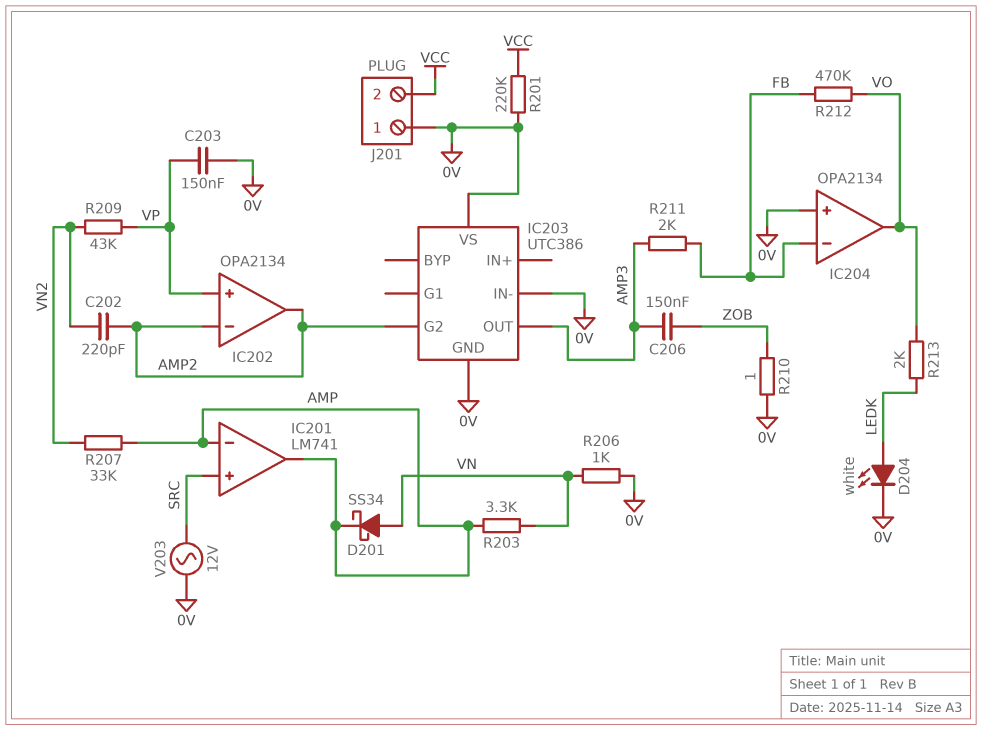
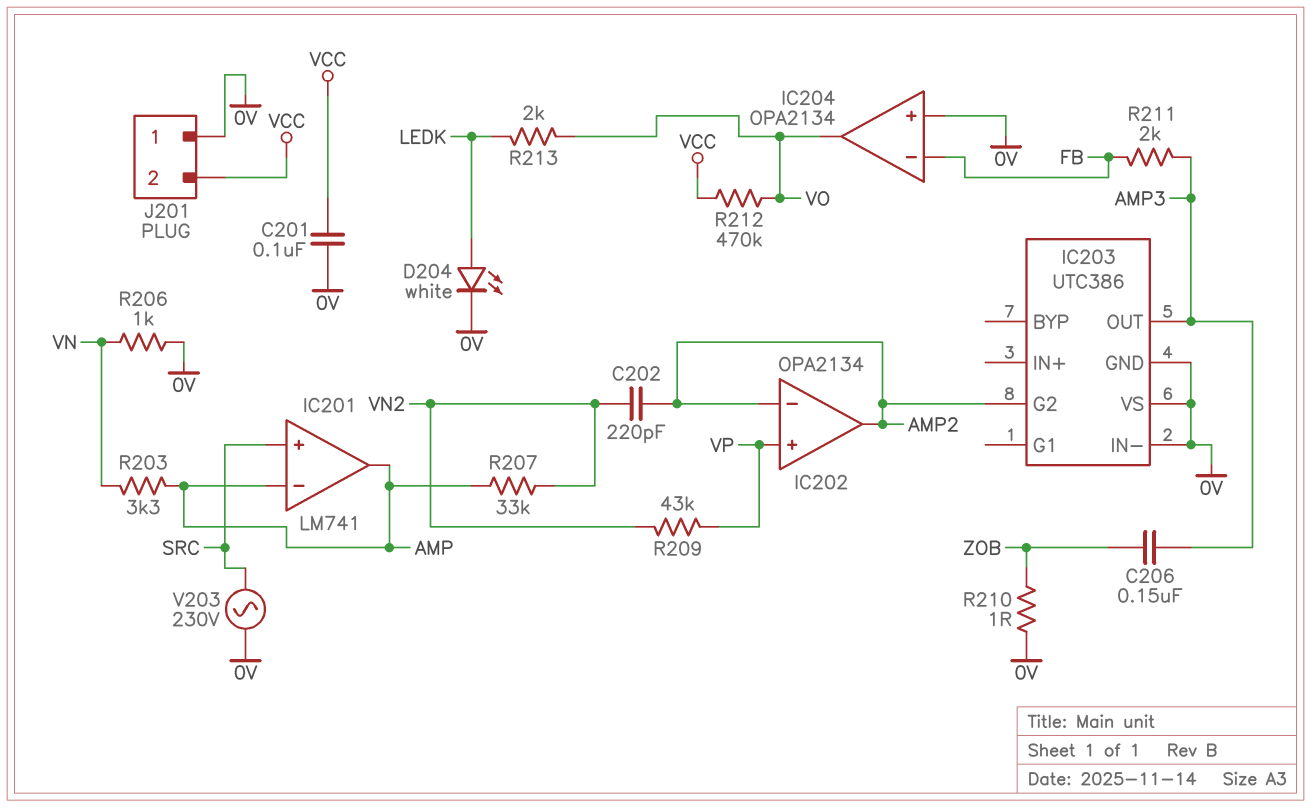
C201: none -> 100nF (0V, VCC)
C203: 150nF (0V, VP) -> none
D201: schottky SS34 (A VN, K AMP) -> none
R201: 220k (0V, VCC) -> none
R212: 470k (FB, VO) -> 470k (VCC, VO)
V203: AC 12V (0V, SRC) -> AC 230V (0V, SRC)

